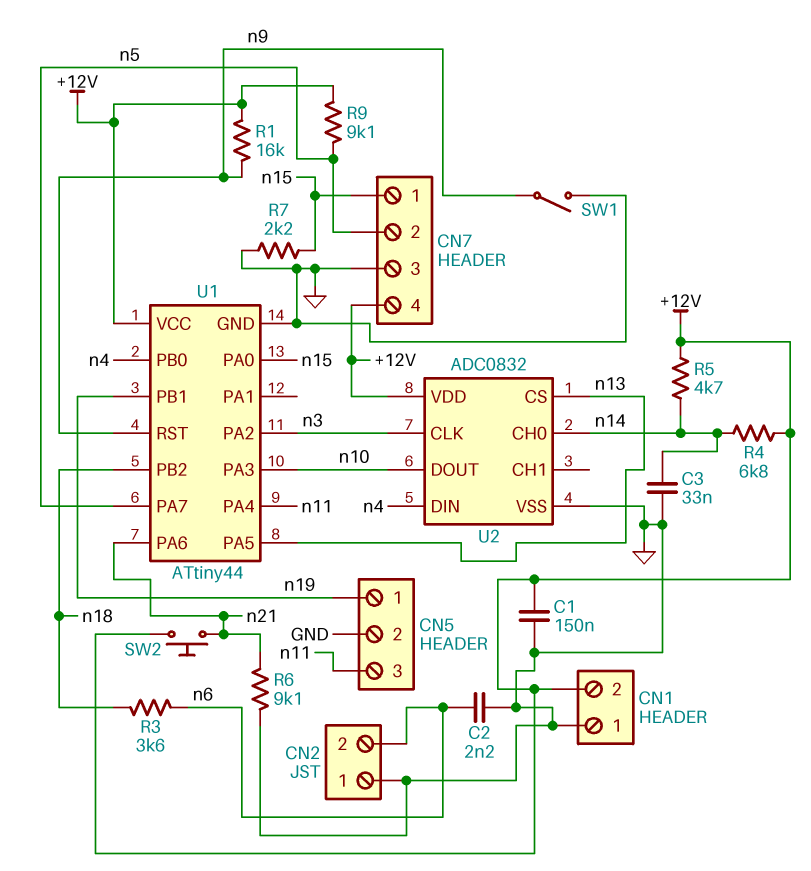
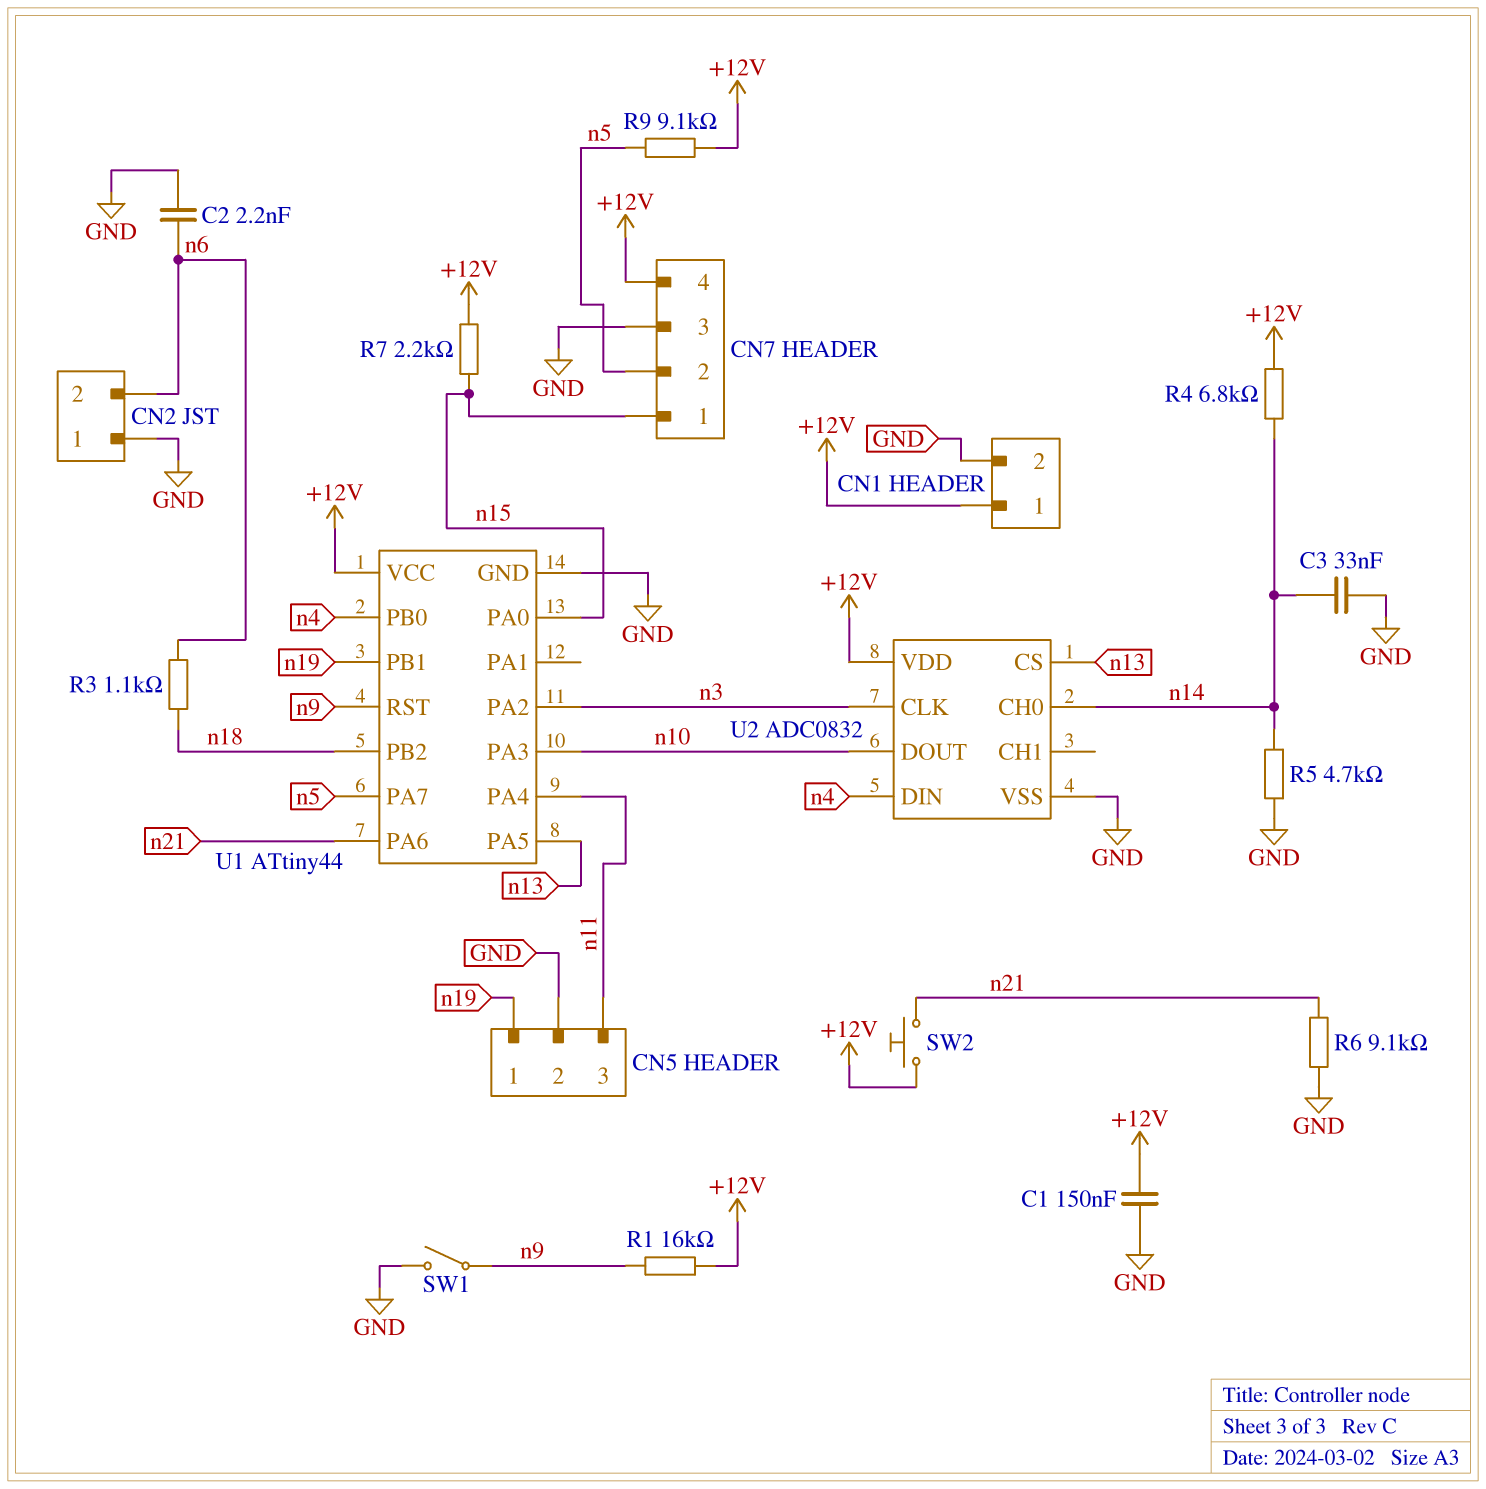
CN1 pin 1: GND -> +12V
CN1 pin 2: +12V -> GND
R3: 3.6k (n6, n18) -> 1.1k (n6, n18)
R5: 4.7k (+12V, n14) -> 4.7k (GND, n14)
R7: 2.2k (GND, n15) -> 2.2k (+12V, n15)

